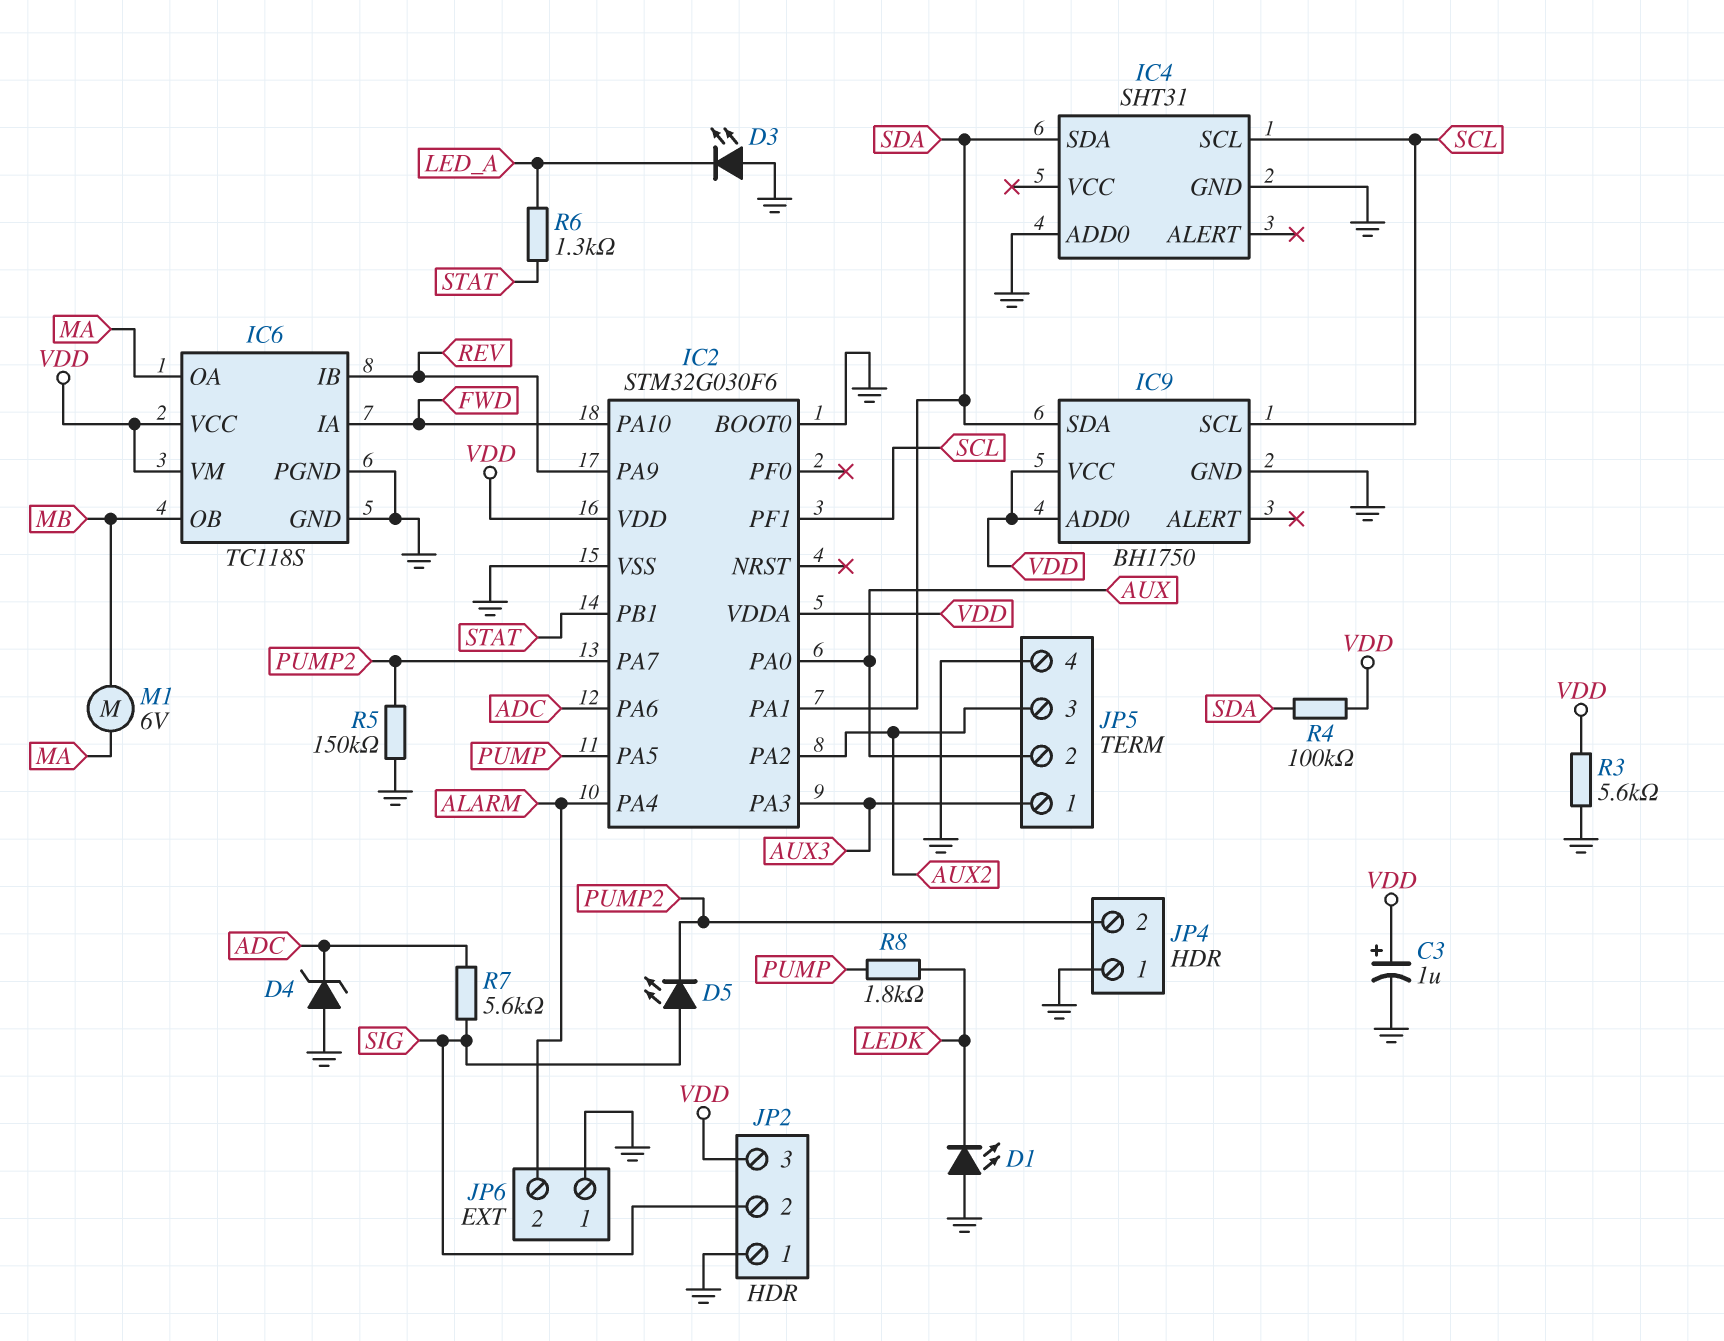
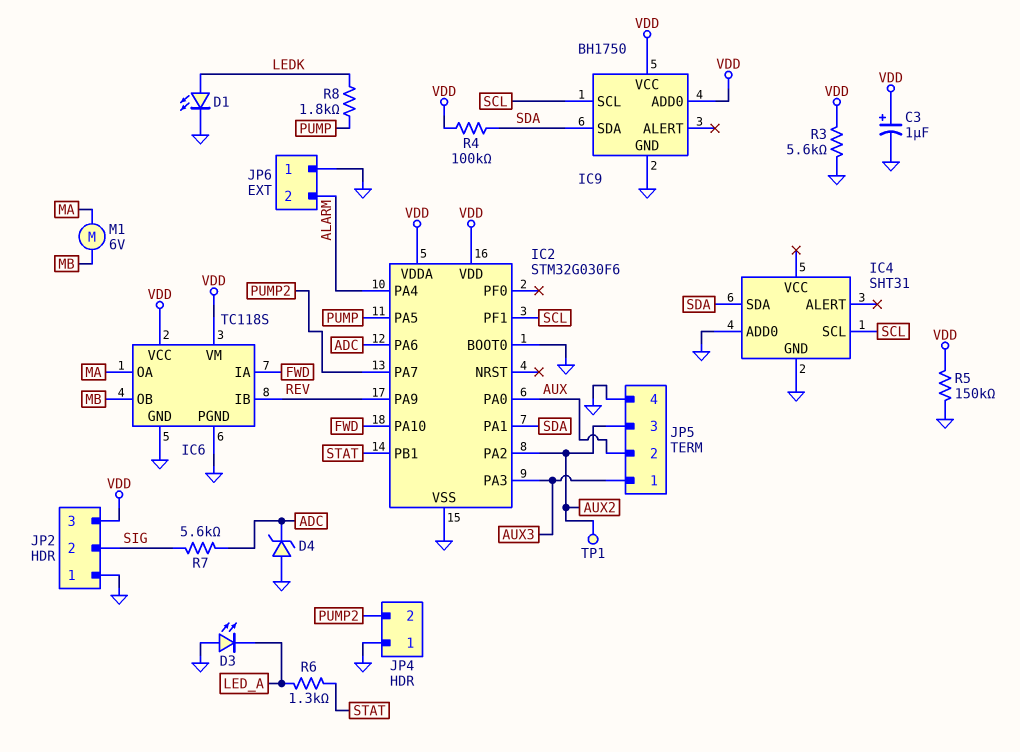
D1: LED (A GND, K LEDK) -> LED (A LEDK, K GND)
D5: LED (A SIG, K PUMP2) -> none
R5: 150k (GND, PUMP2) -> 150k (GND, VDD)
TP1: none -> test point (AUX2)

